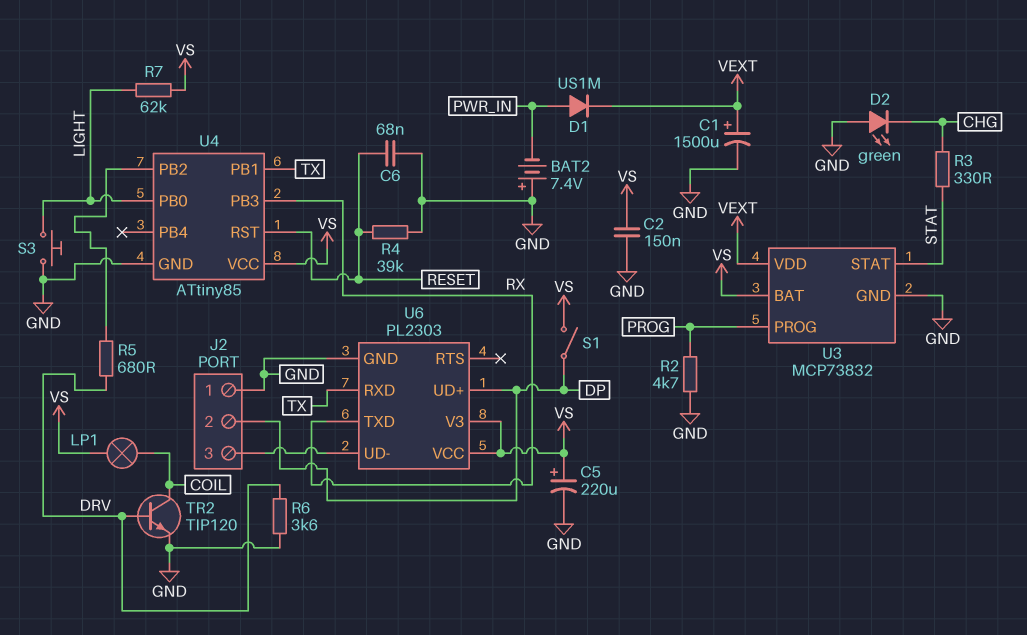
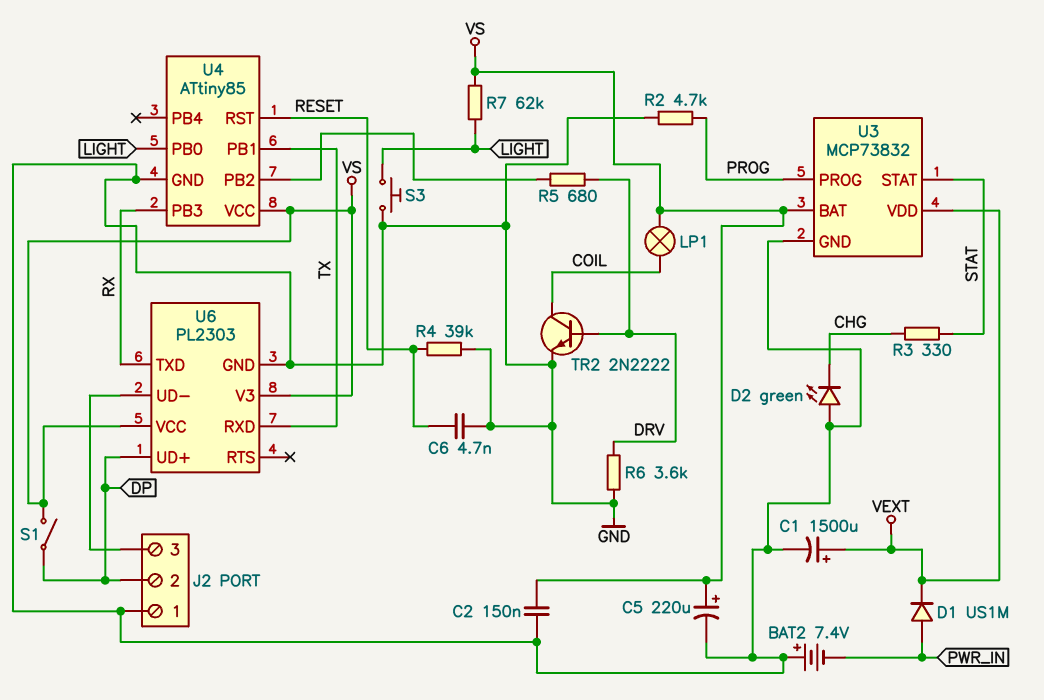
C6: 68nF (GND, RESET) -> 4.7nF (GND, RESET)
TR2: NPN TIP120 (B DRV, C COIL, E GND) -> NPN 2N2222 (B DRV, C COIL, E GND)

